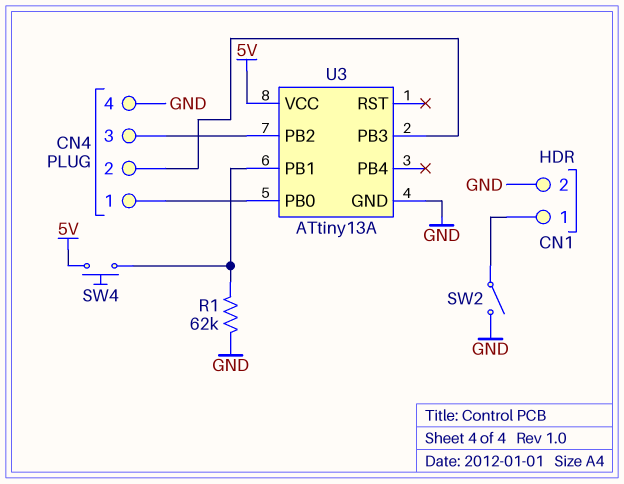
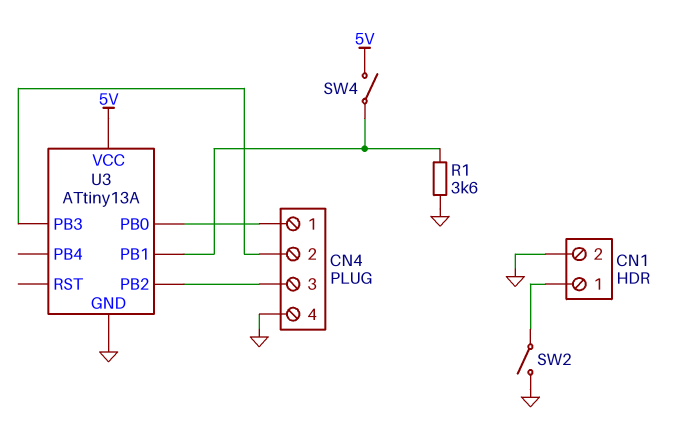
R1: 62k (GND, U3/PB1) -> 3.6k (GND, U3/PB1)
SW4: button (5V, U3/PB1) -> switch (5V, U3/PB1)

